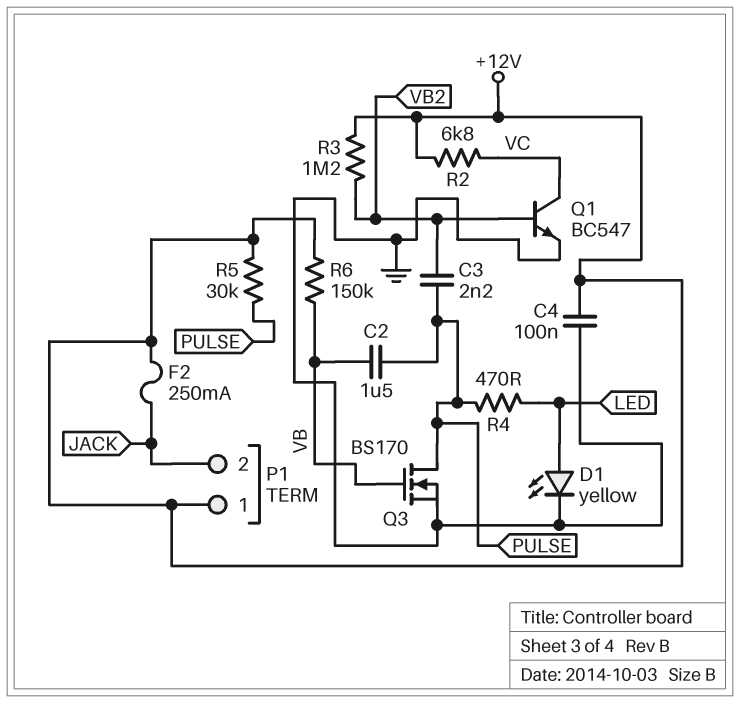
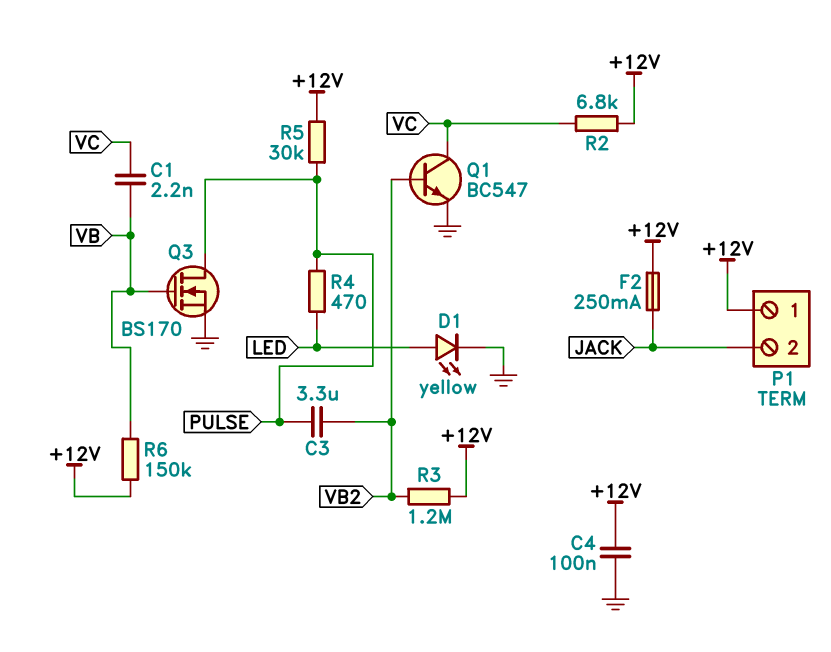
C1: none -> 2.2nF (VB, VC)
C2: 1.5uF (PULSE, VB) -> none
C3: 2.2nF (PULSE, VB2) -> 3.3uF (PULSE, VB2)

